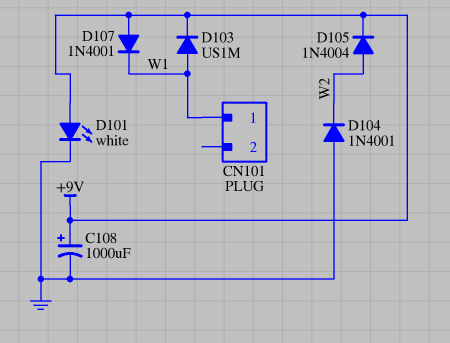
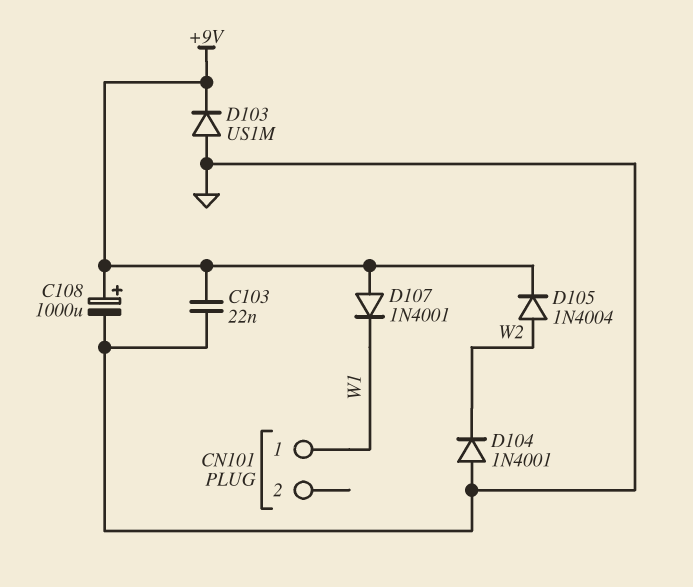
C103: none -> 22nF (+9V, GND)
D101: LED white (A +9V, K GND) -> none
D103: diode US1M (A W1, K +9V) -> diode US1M (A GND, K +9V)

